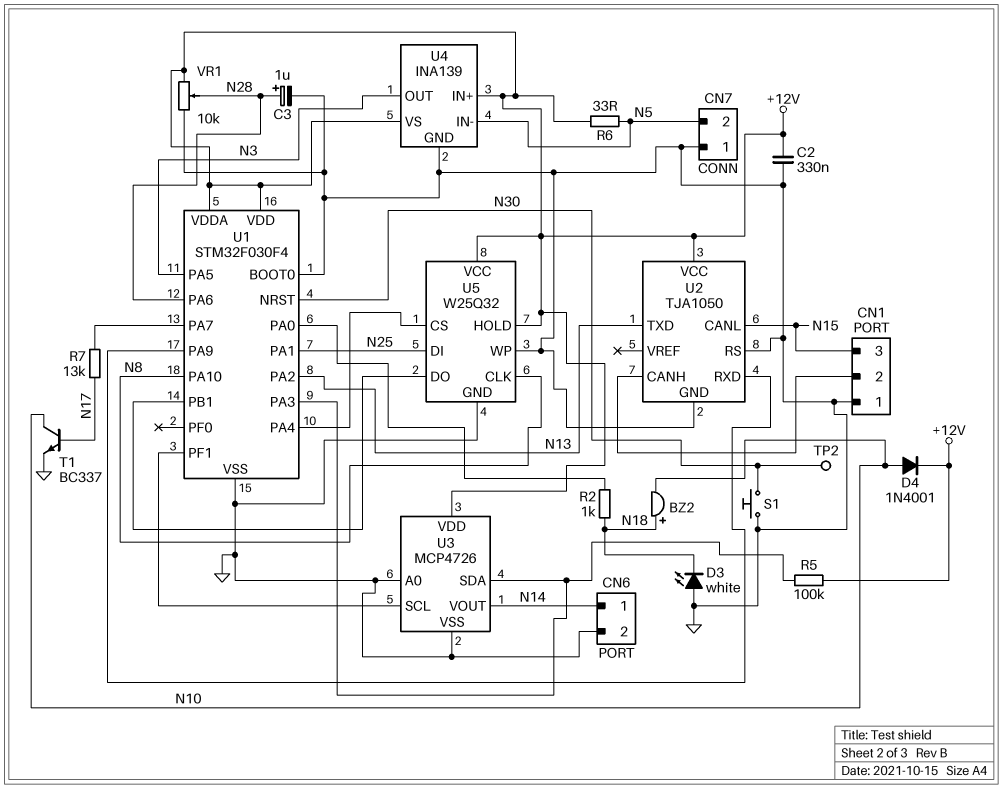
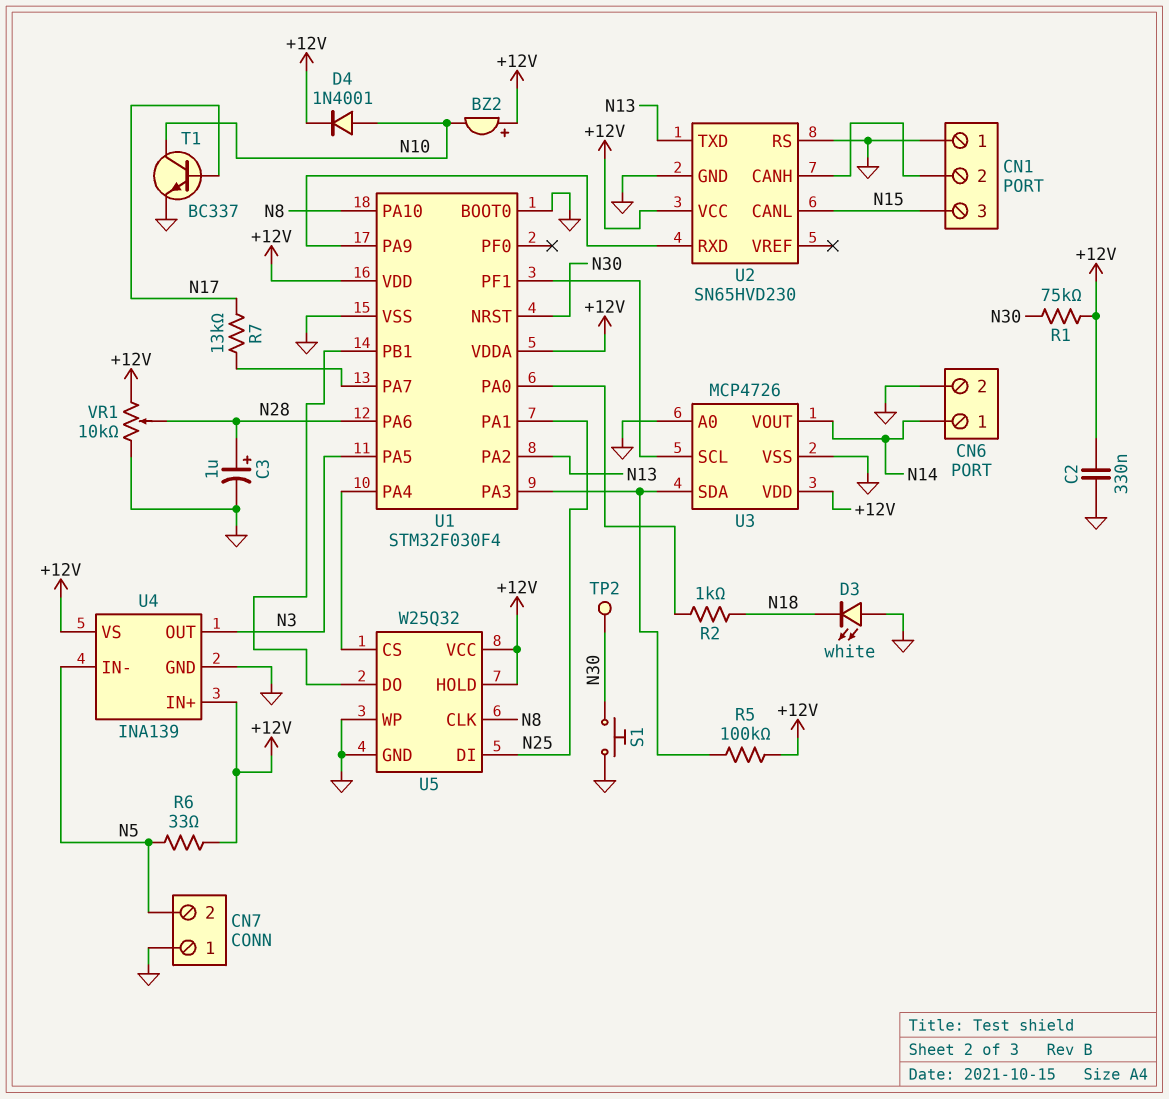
BZ2: buzzer (plus N18, minus N10) -> buzzer (plus +12V, minus N10)
R1: none -> 75k (+12V, N30)
U2: TJA1050 -> SN65HVD230

